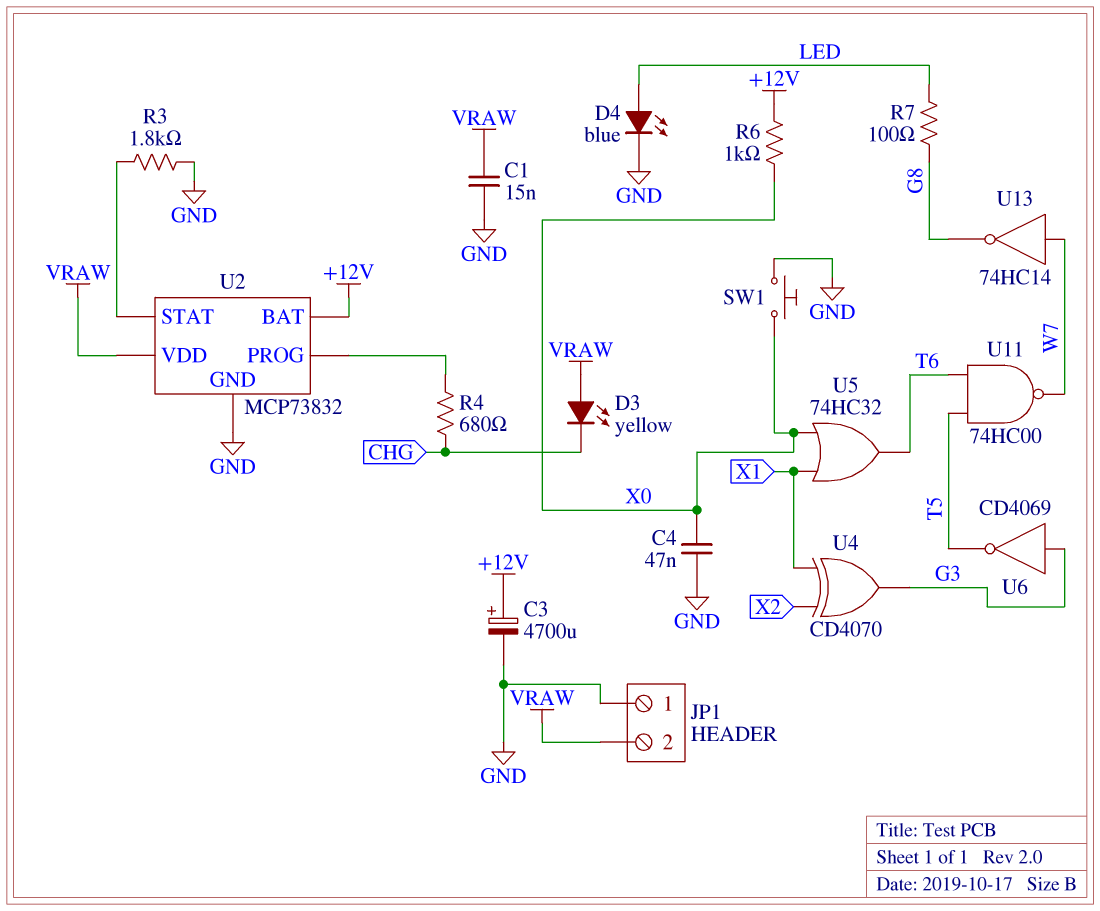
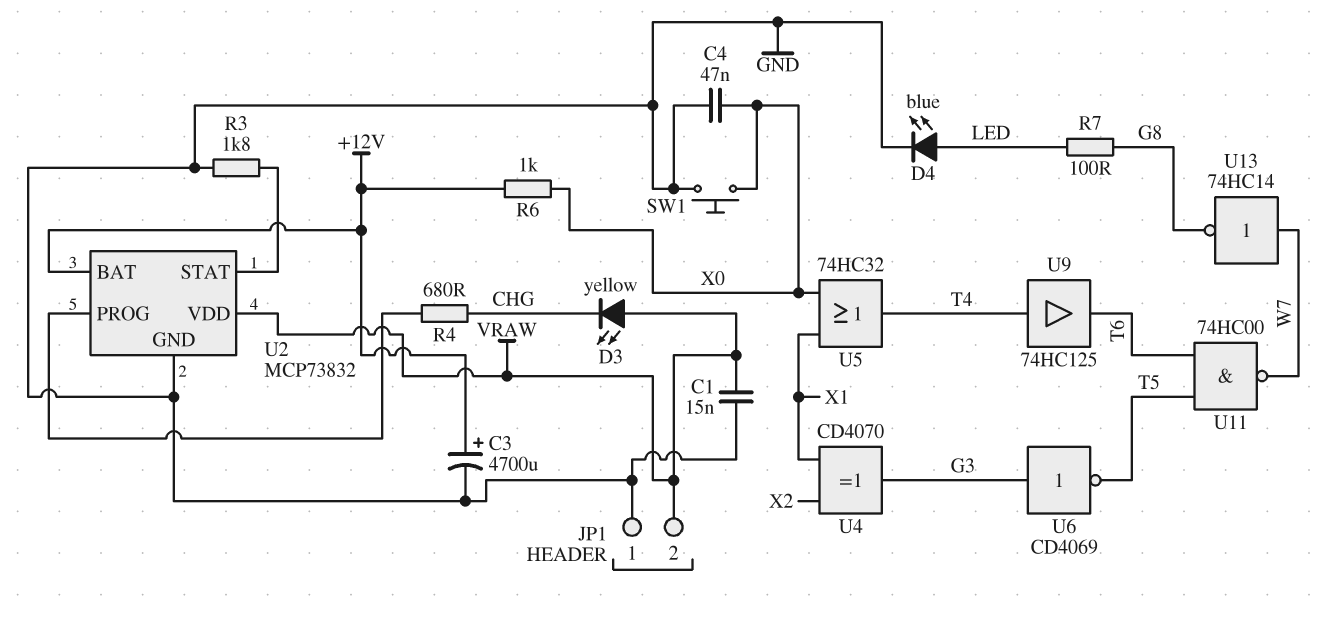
U5: OR 74HC32 (in X0, in X1, out T6) -> OR 74HC32 (in X0, in X1, out T4)
U9: none -> buffer 74HC125 (in T4, out T6)

